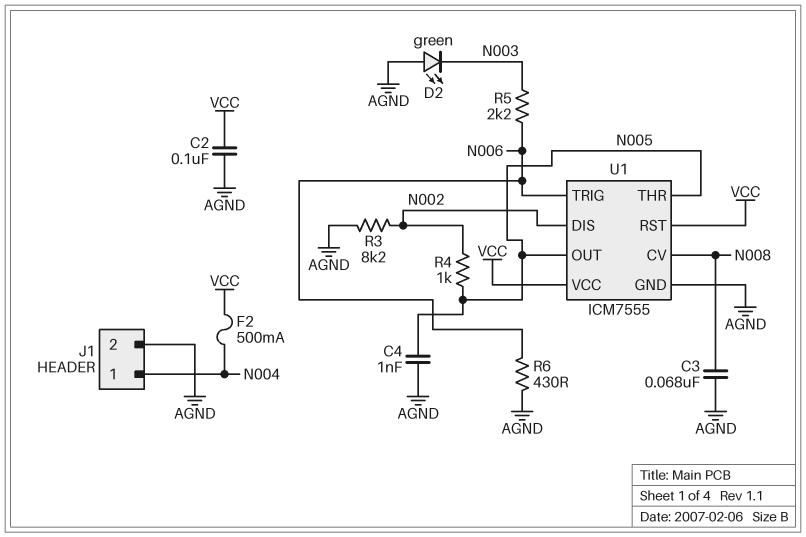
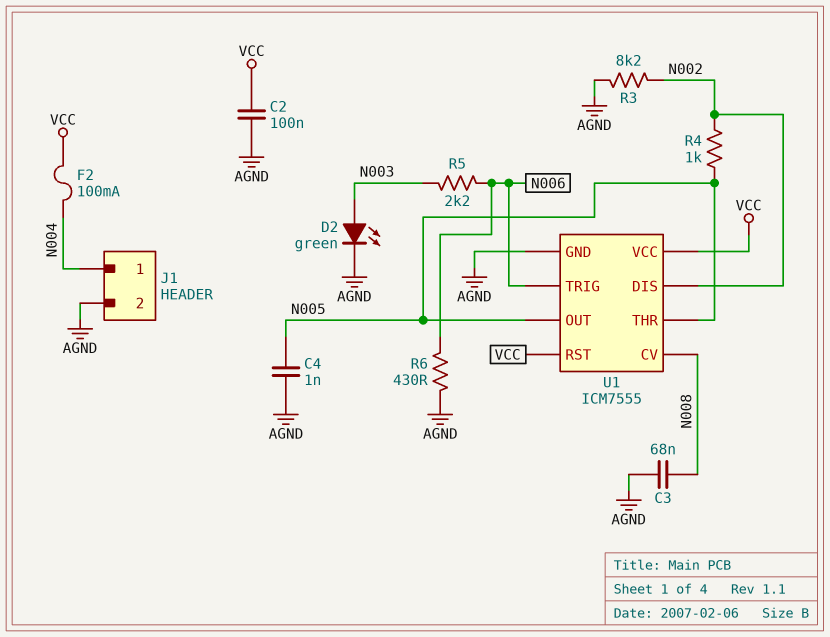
D2: LED green (A AGND, K N003) -> LED green (A N003, K AGND)
F2: 500mA (N004, VCC) -> 100mA (N004, VCC)

